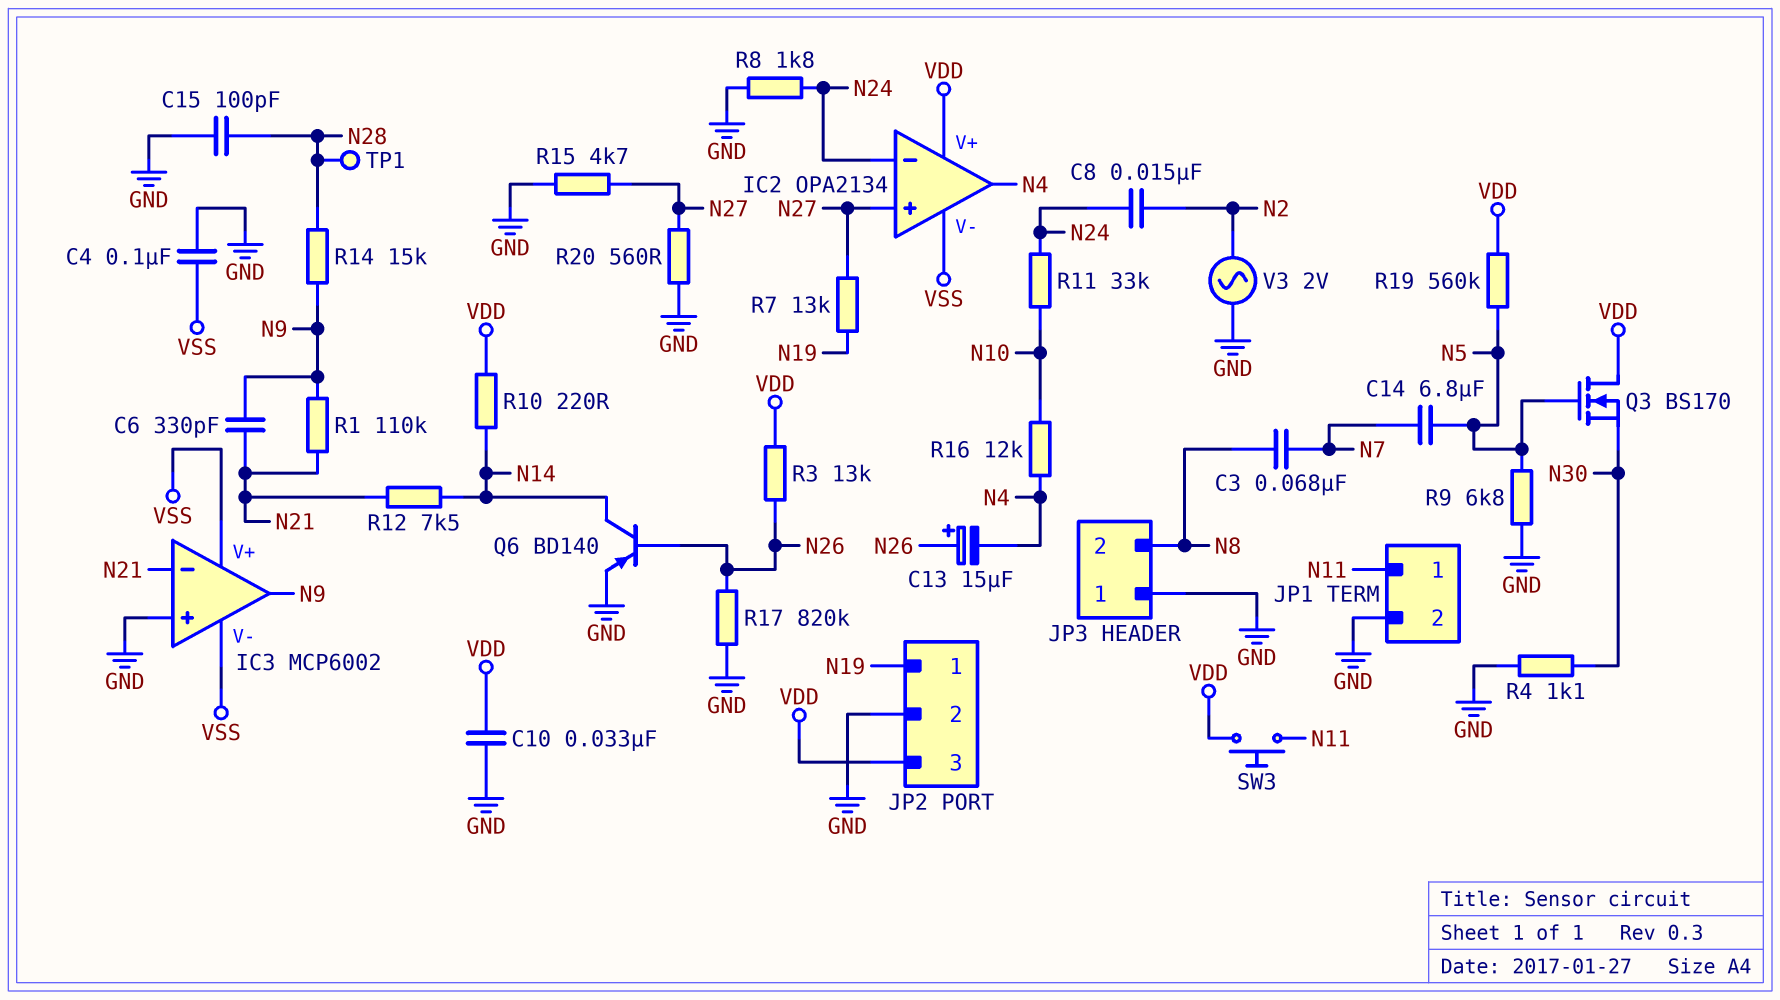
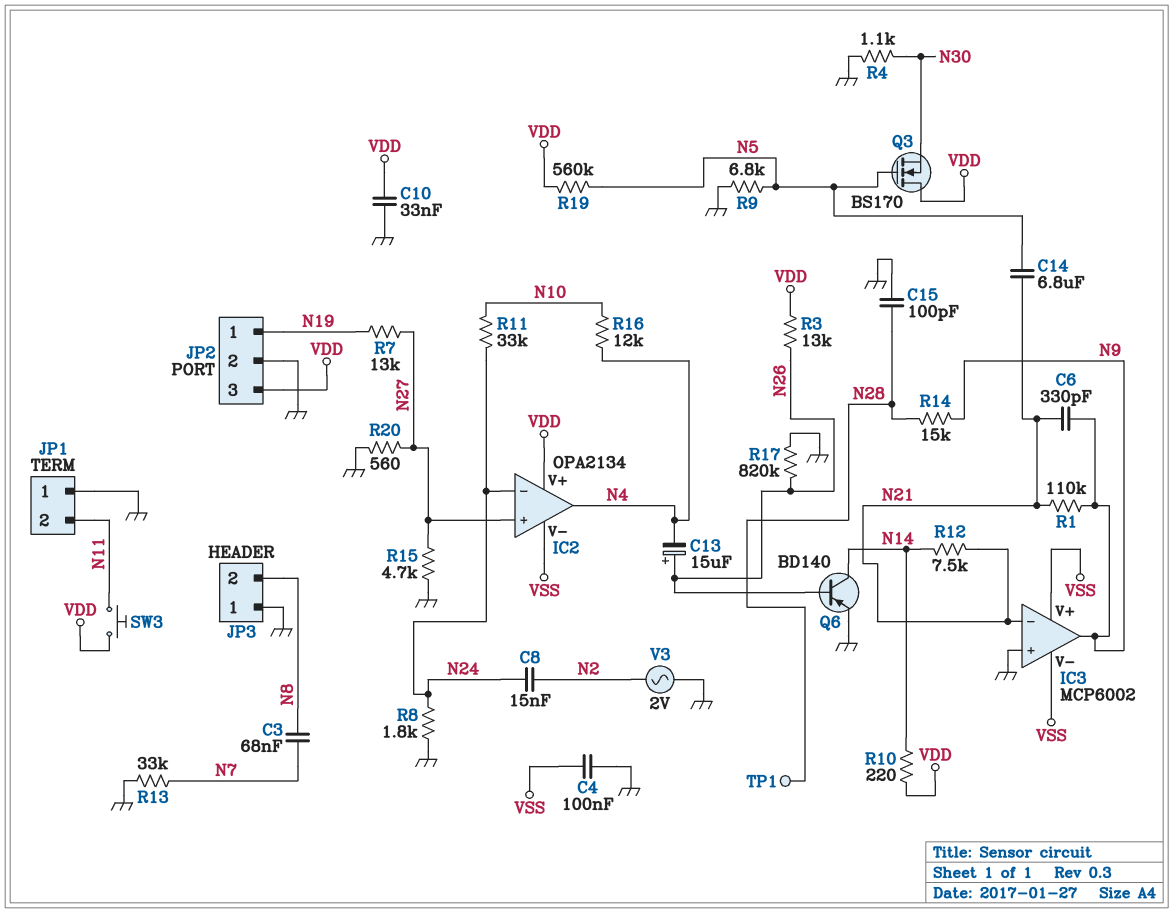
C14: 6.8uF (N5, N7) -> 6.8uF (N5, N21)
JP1 pin 1: N11 -> GND
JP1 pin 2: GND -> N11
R13: none -> 33k (GND, N7)

